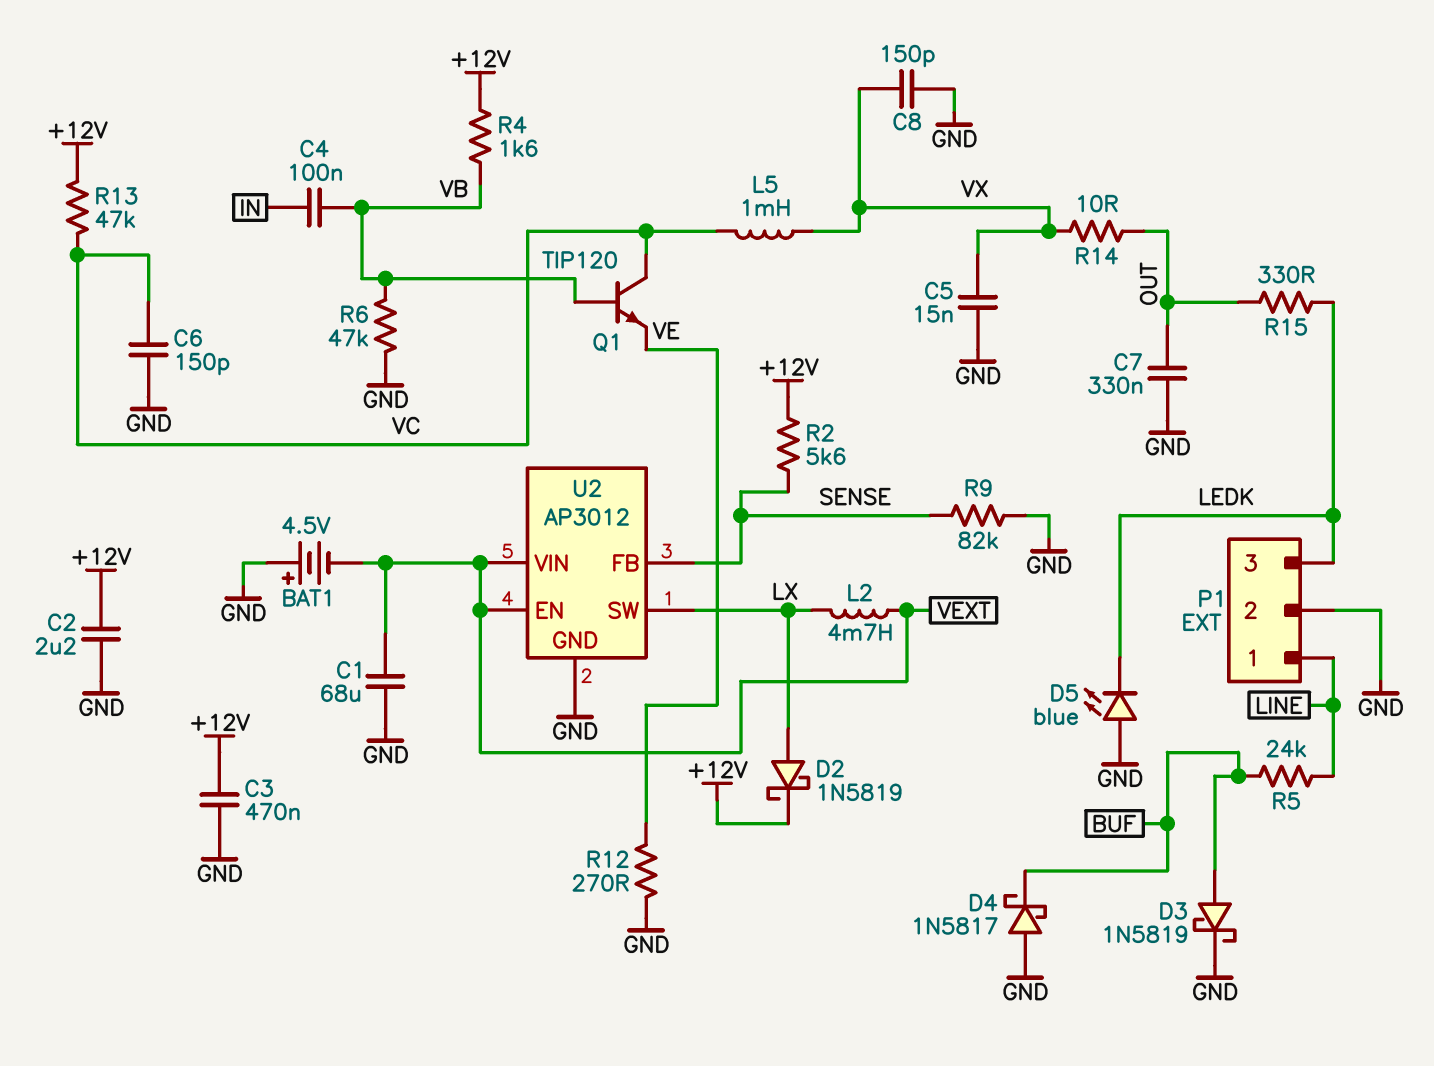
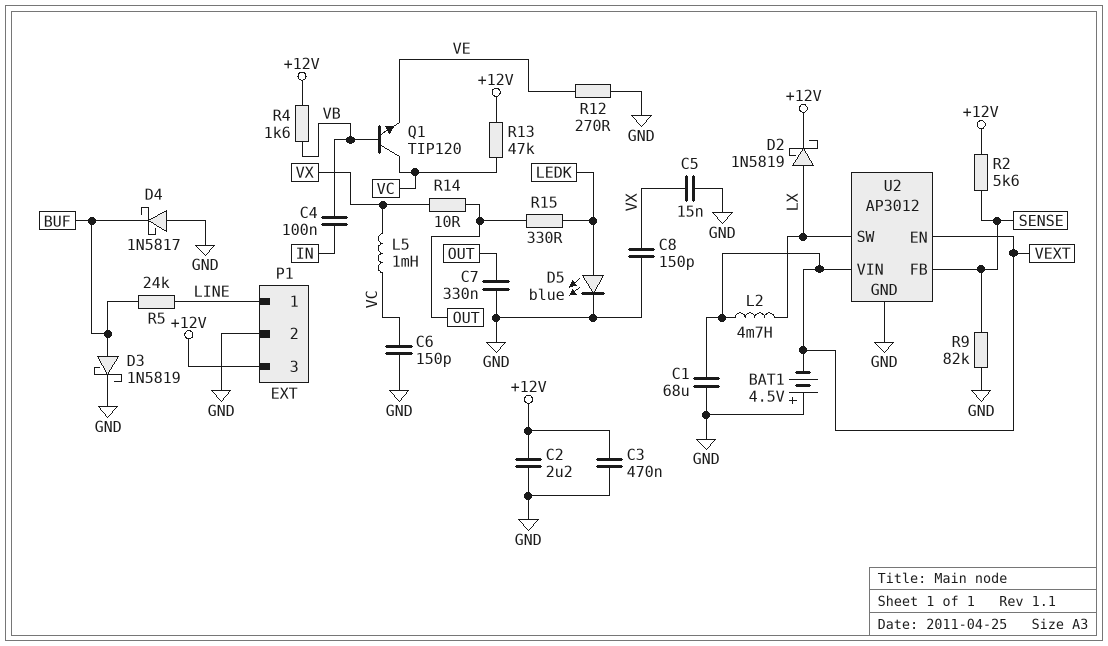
D5: LED blue (A GND, K LEDK) -> LED blue (A LEDK, K GND)
P1 pin 3: LEDK -> +12V
R6: 47k (GND, VB) -> none

